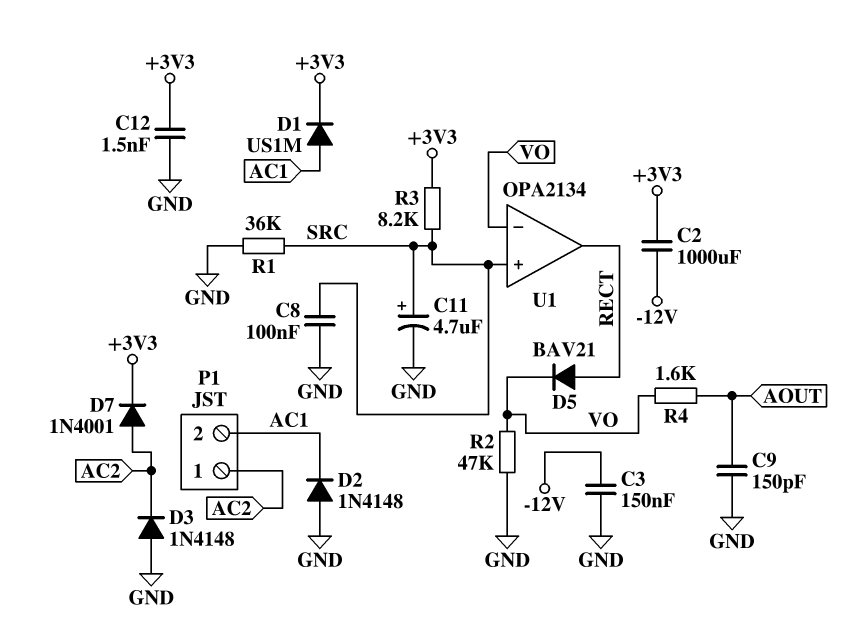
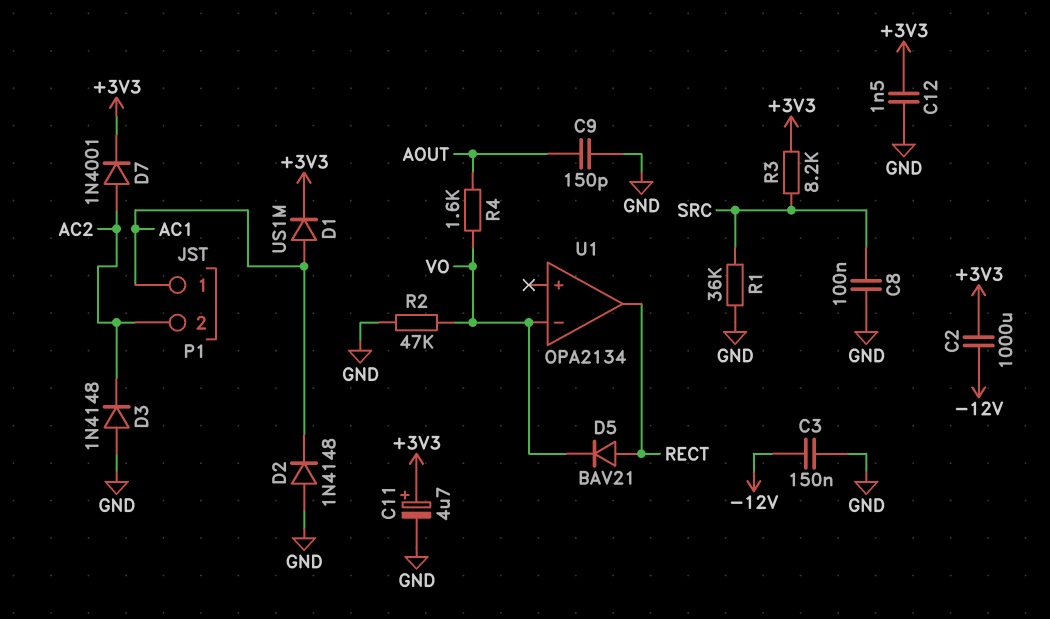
C11: 4.7uF (plus SRC, minus GND) -> 4.7uF (plus +3V3, minus GND)
P1 pin 1: AC2 -> AC1
P1 pin 2: AC1 -> AC2
U1 pin in+: SRC -> none

